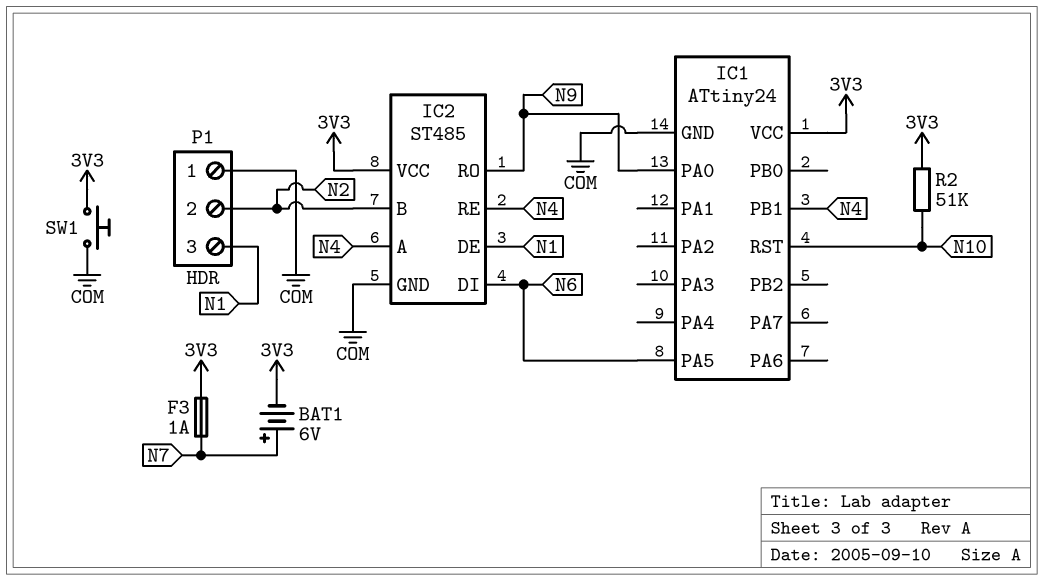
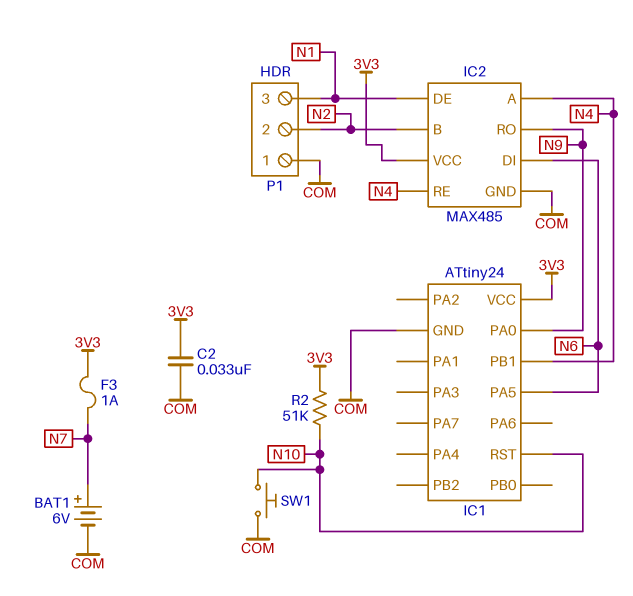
BAT1: 6V (plus N7, minus 3V3) -> 6V (plus N7, minus COM)
C2: none -> 33nF (3V3, COM)
IC2: ST485 -> MAX485
SW1: button (3V3, COM) -> button (COM, N10)

